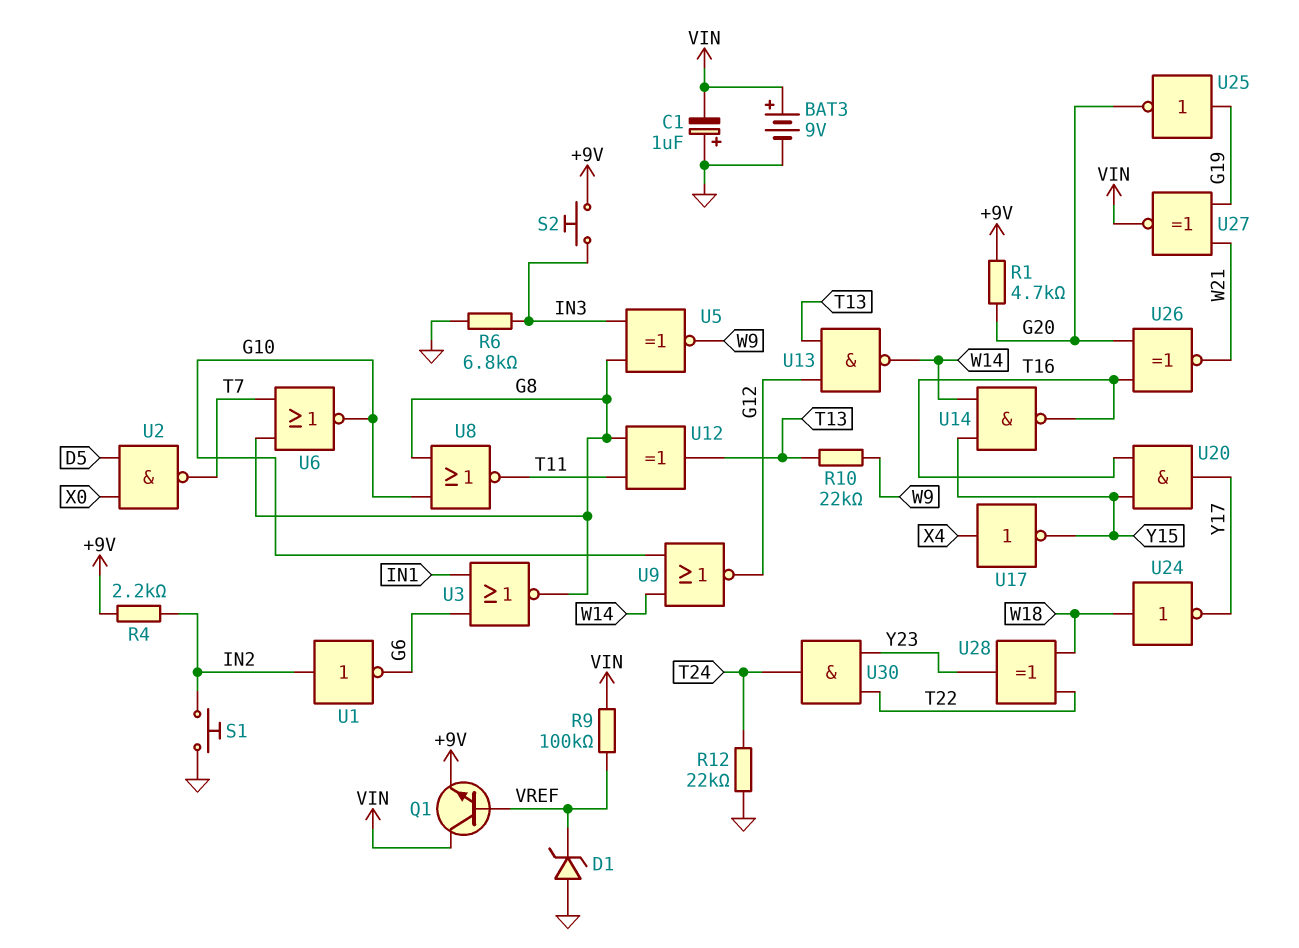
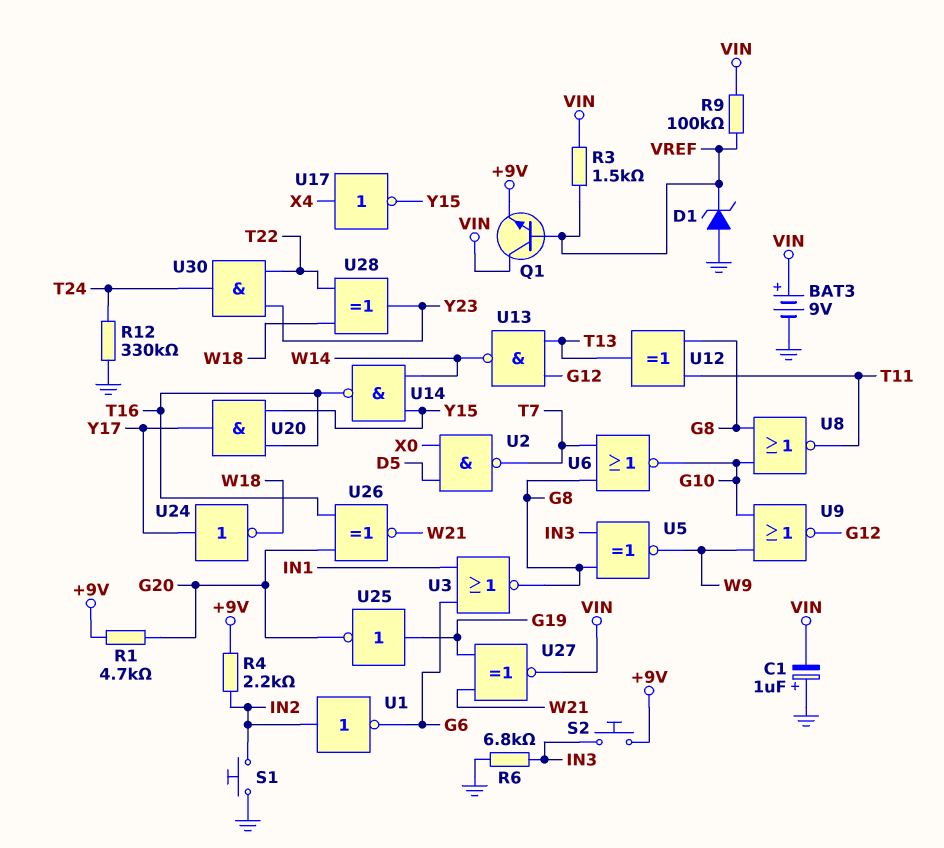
R3: none -> 1.5k (VIN, VREF)
R10: 22k (T13, W9) -> none
R12: 22k (GND, T24) -> 330k (GND, T24)
U9: NOR (in G10, in W14, out G12) -> NOR (in G10, in W9, out G12)
U24: NOT (in W18, out Y17) -> NOT (in Y17, out W18)

